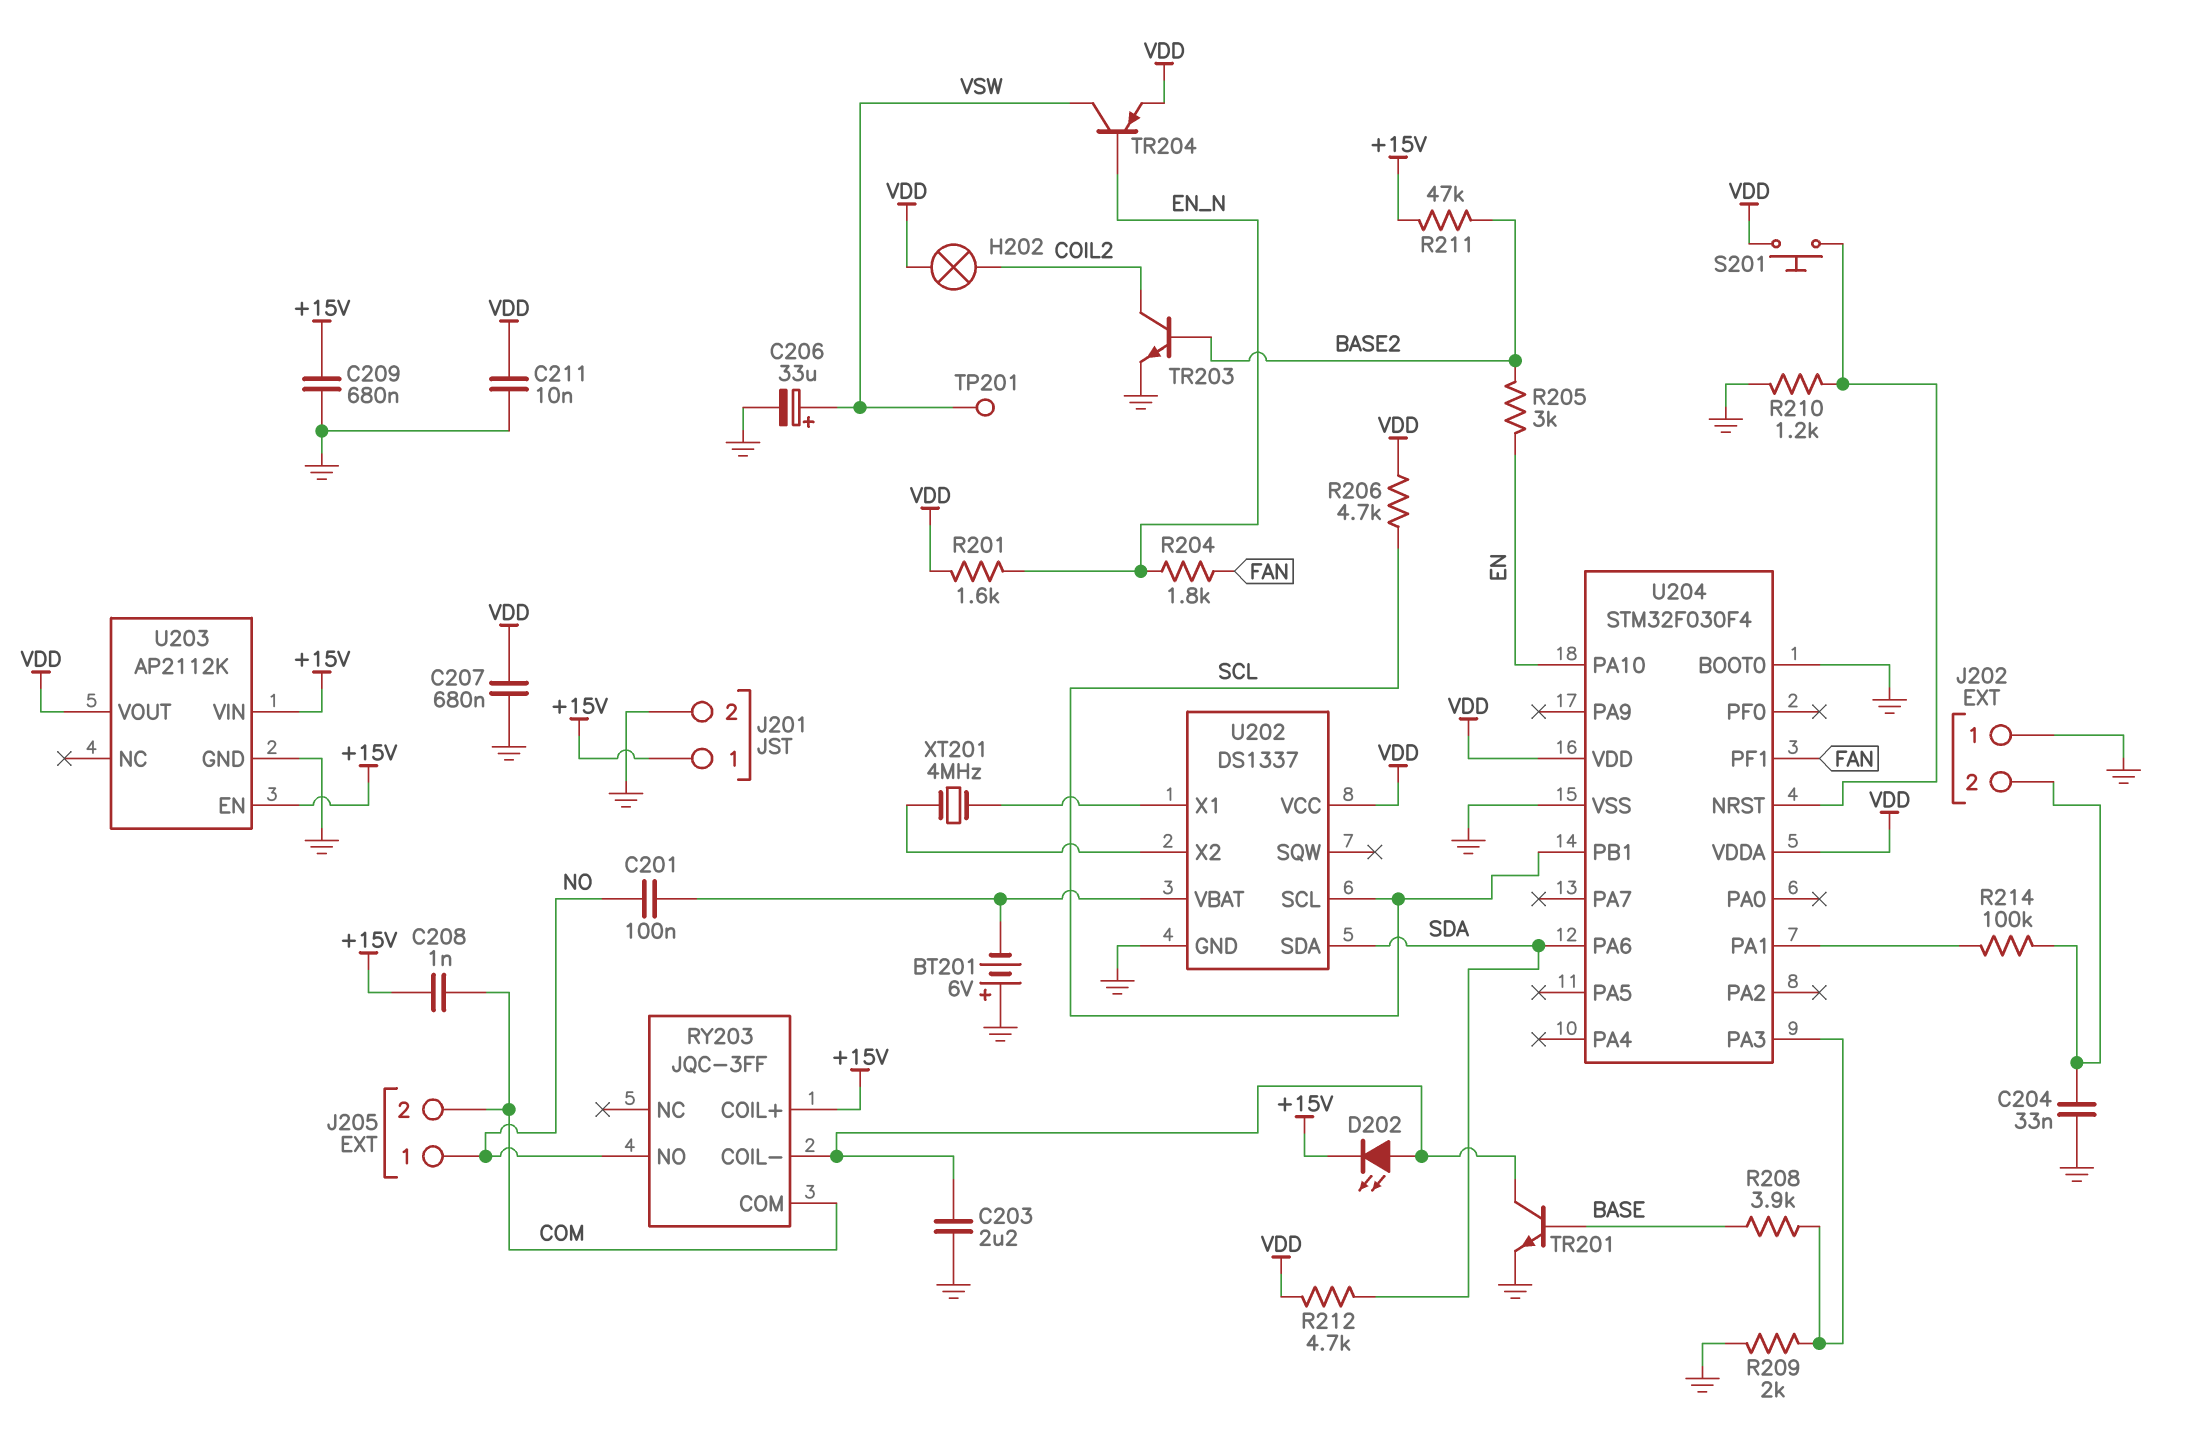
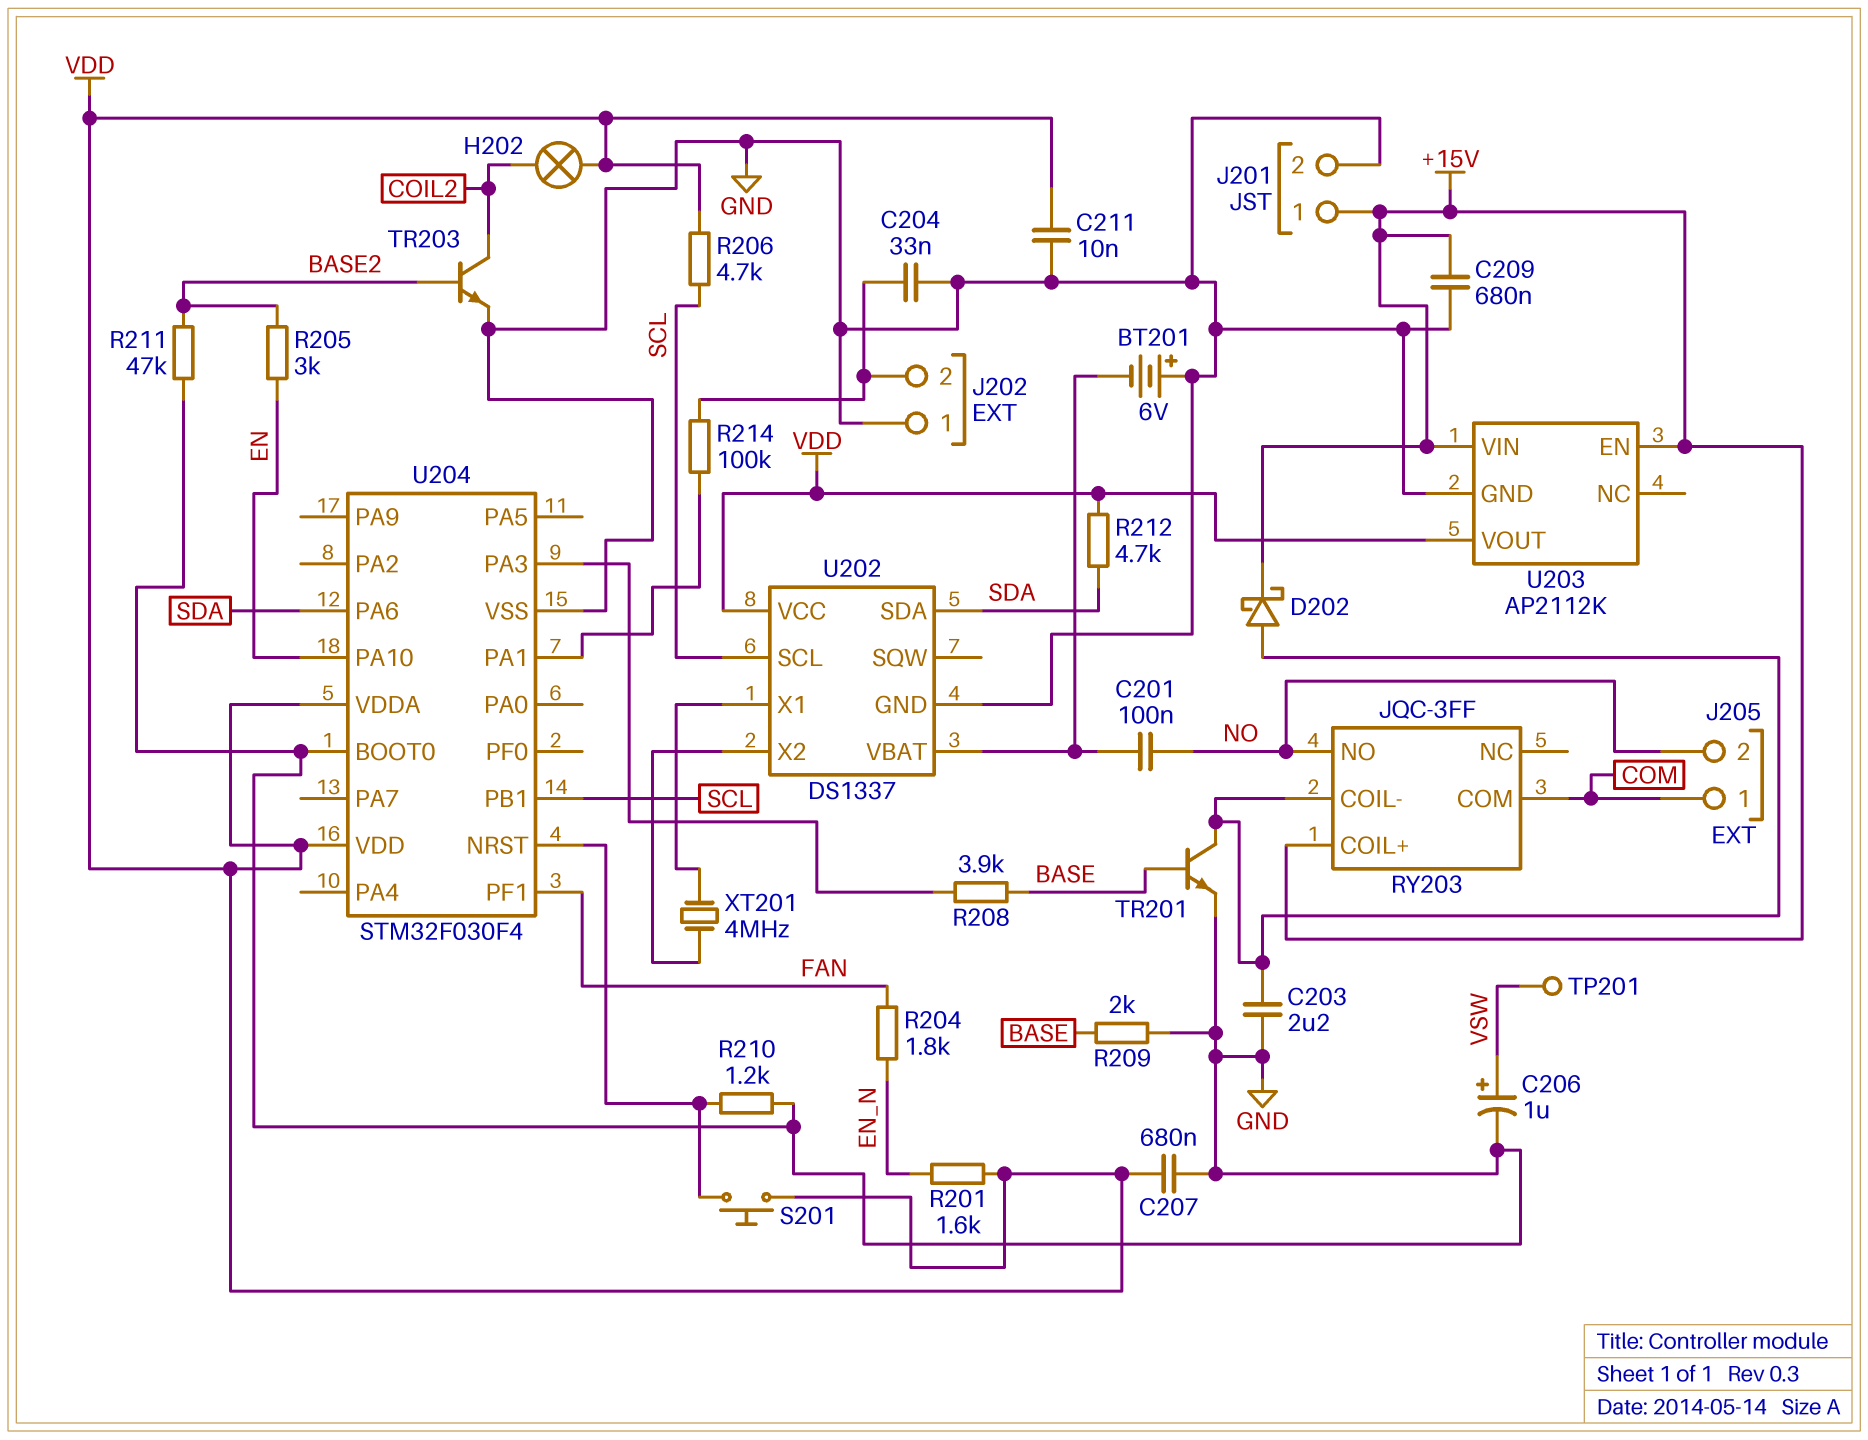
C206: 33uF (plus VSW, minus GND) -> 1uF (plus VSW, minus GND)
C208: 1nF (+15V, COM) -> none
D202: LED (A RY203/COIL-, K +15V) -> schottky (A RY203/COIL-, K +15V)
J205 pin 1: NO -> COM
J205 pin 2: COM -> NO
R209: 2k (GND, U204/PA3) -> 2k (BASE, GND)
R211: 47k (+15V, BASE2) -> 47k (BASE2, GND)
TR204: PNP (B EN_N, C VSW, E VDD) -> none

